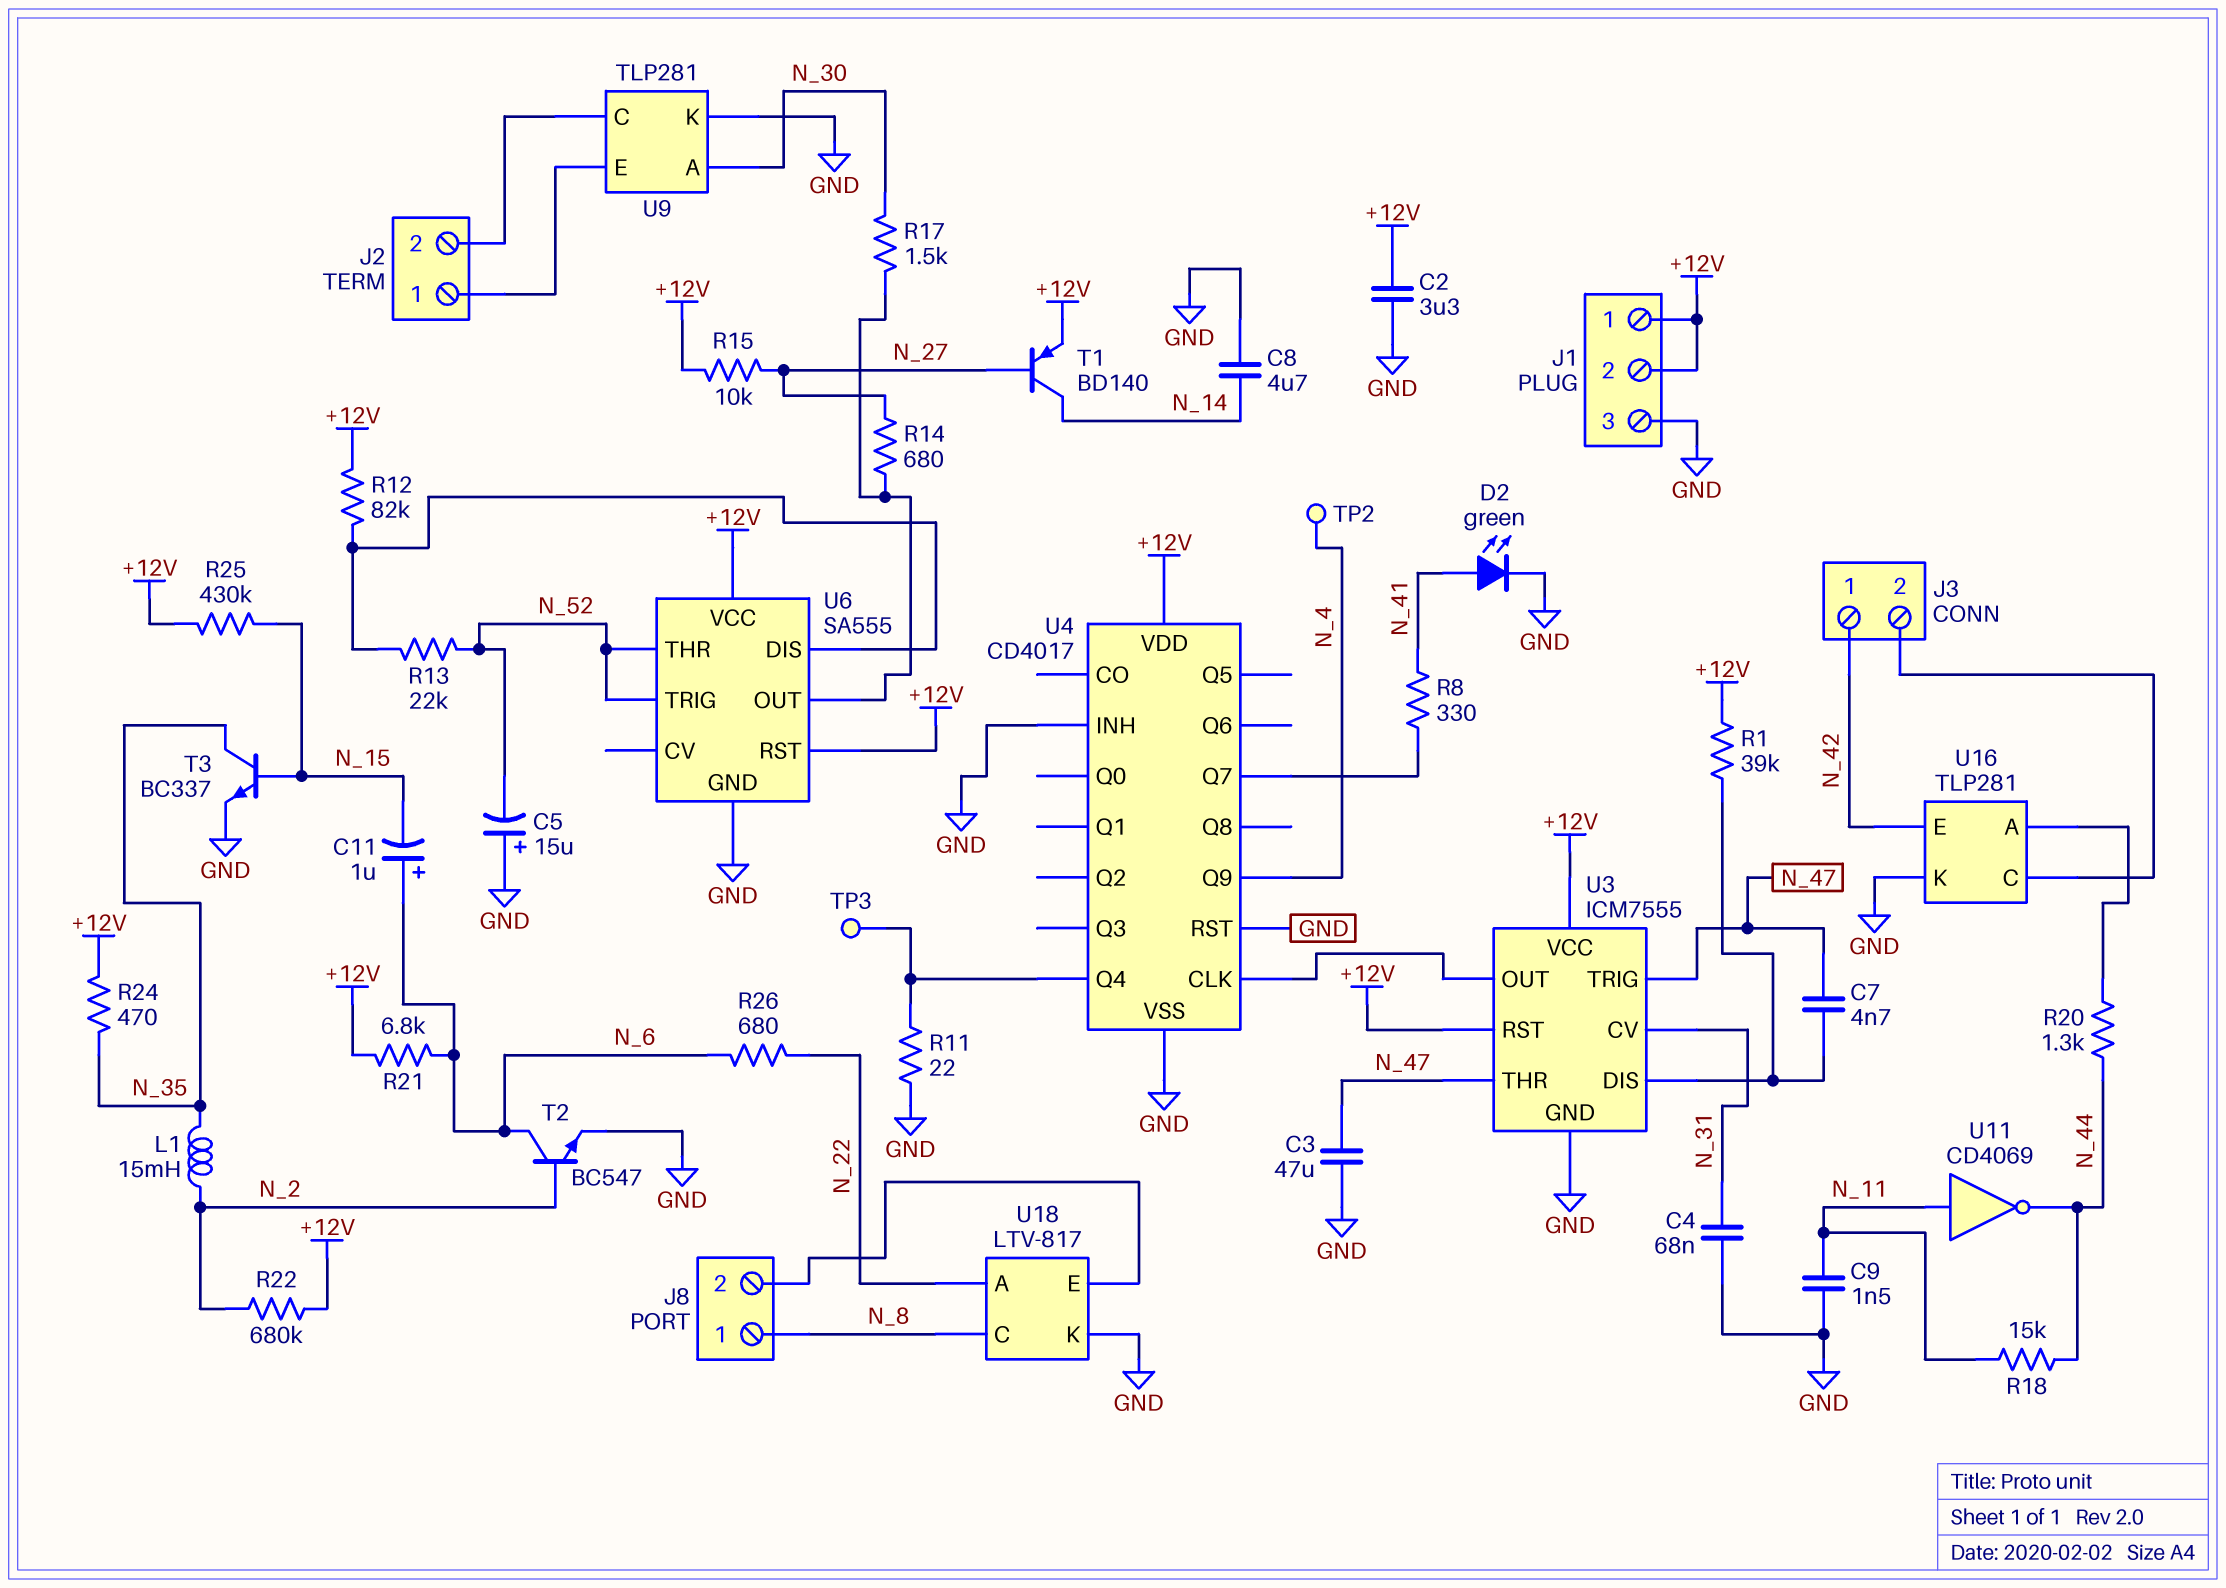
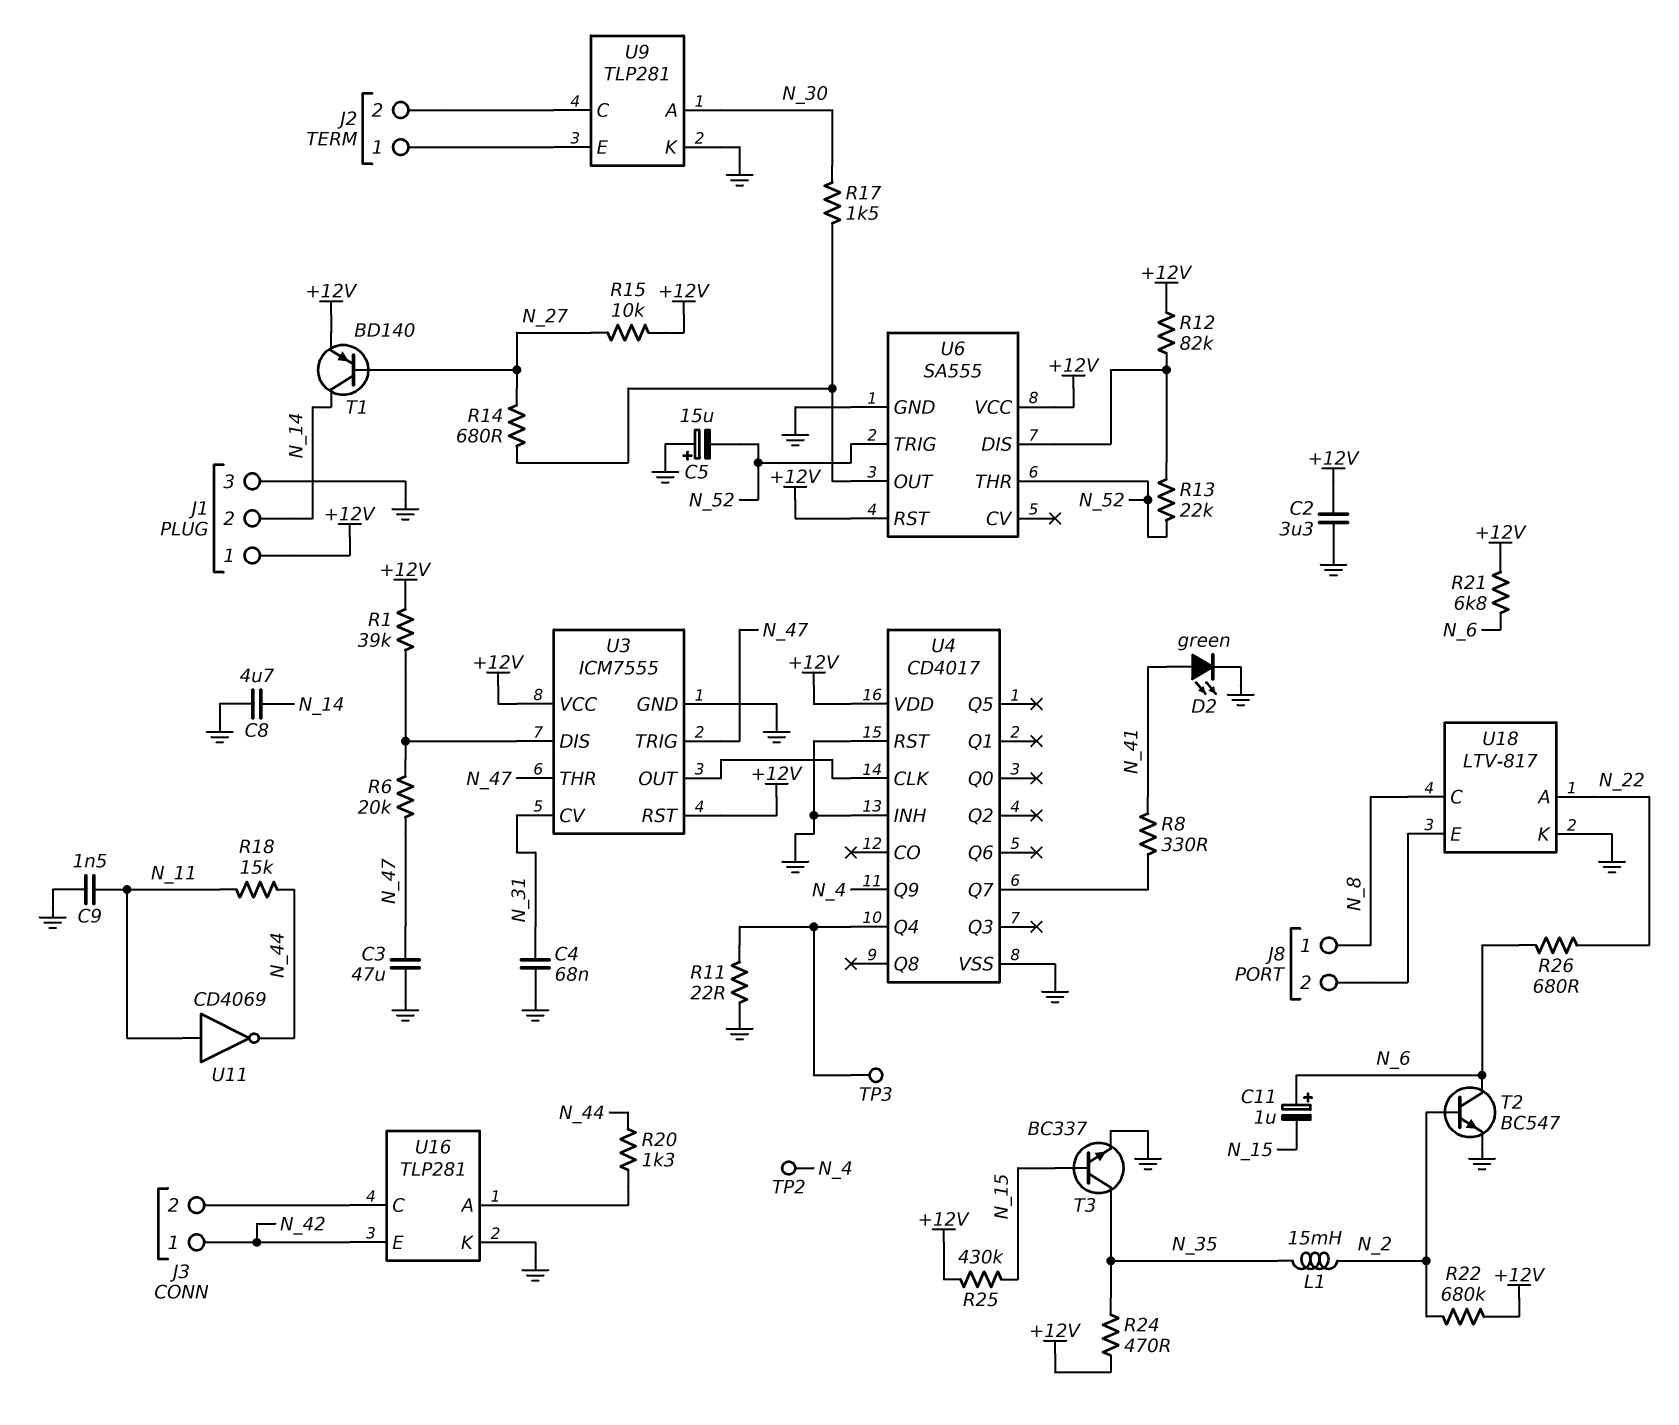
C7: 4.7nF (N_47, U3/DIS) -> none
J1 pin 2: +12V -> N_14
R6: none -> 20k (N_47, U3/DIS)

